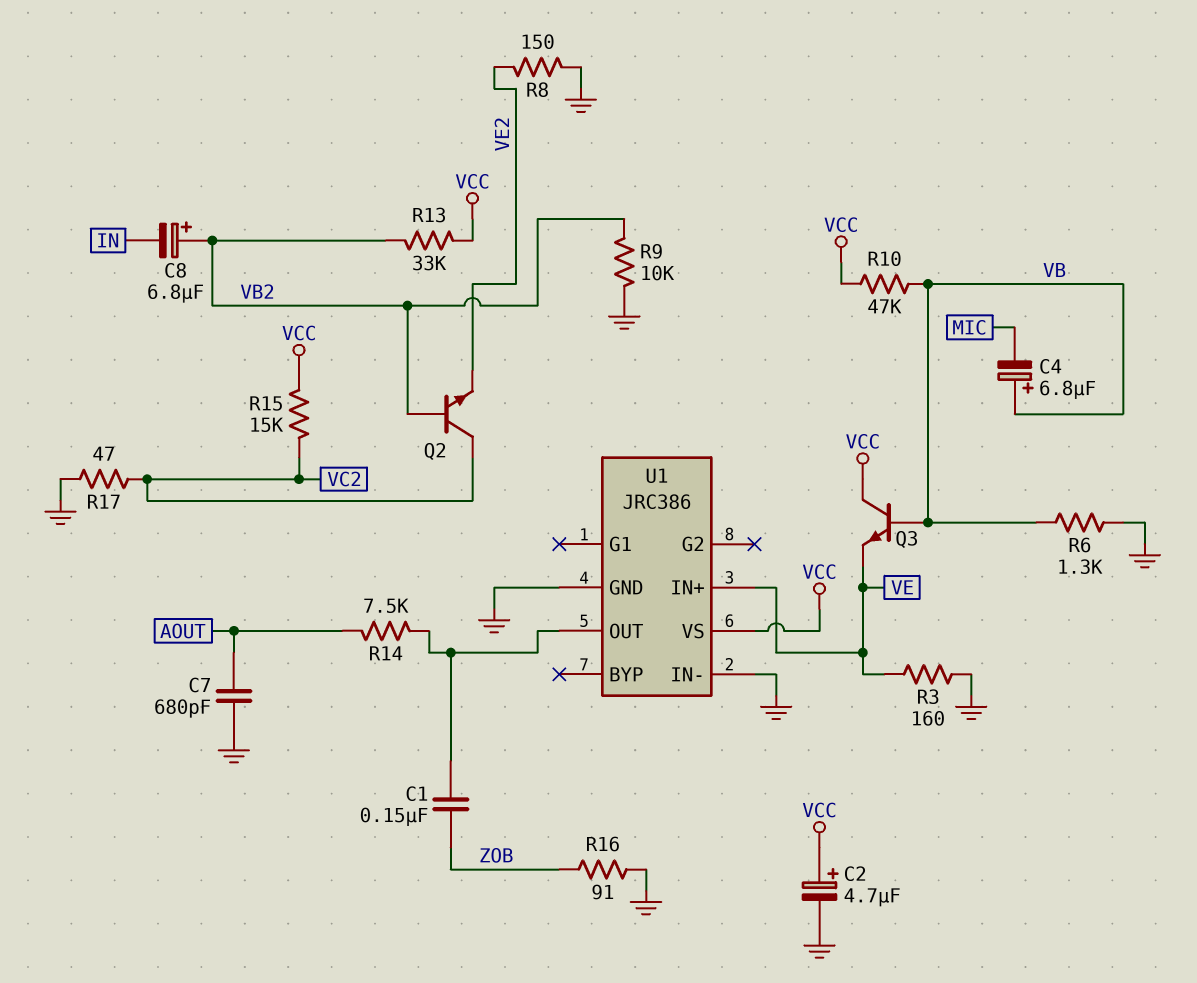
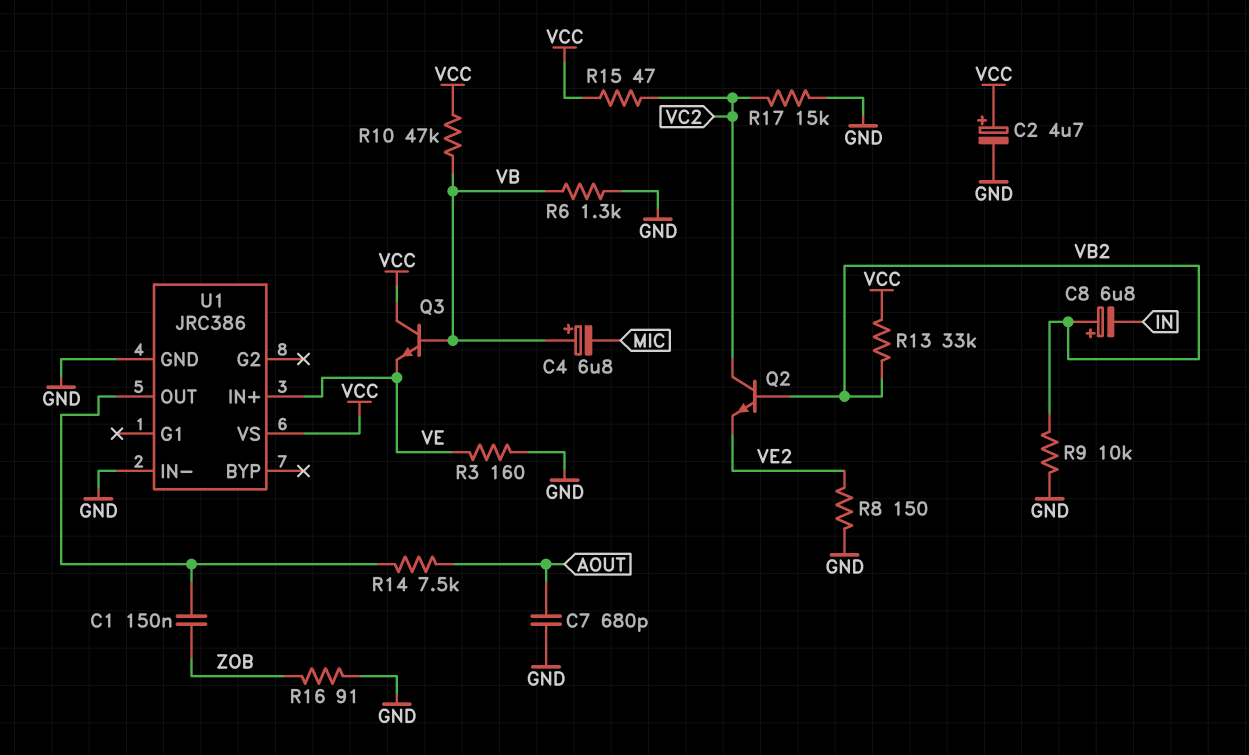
R15: 15k (VC2, VCC) -> 47 (VC2, VCC)
R17: 47 (GND, VC2) -> 15k (GND, VC2)

